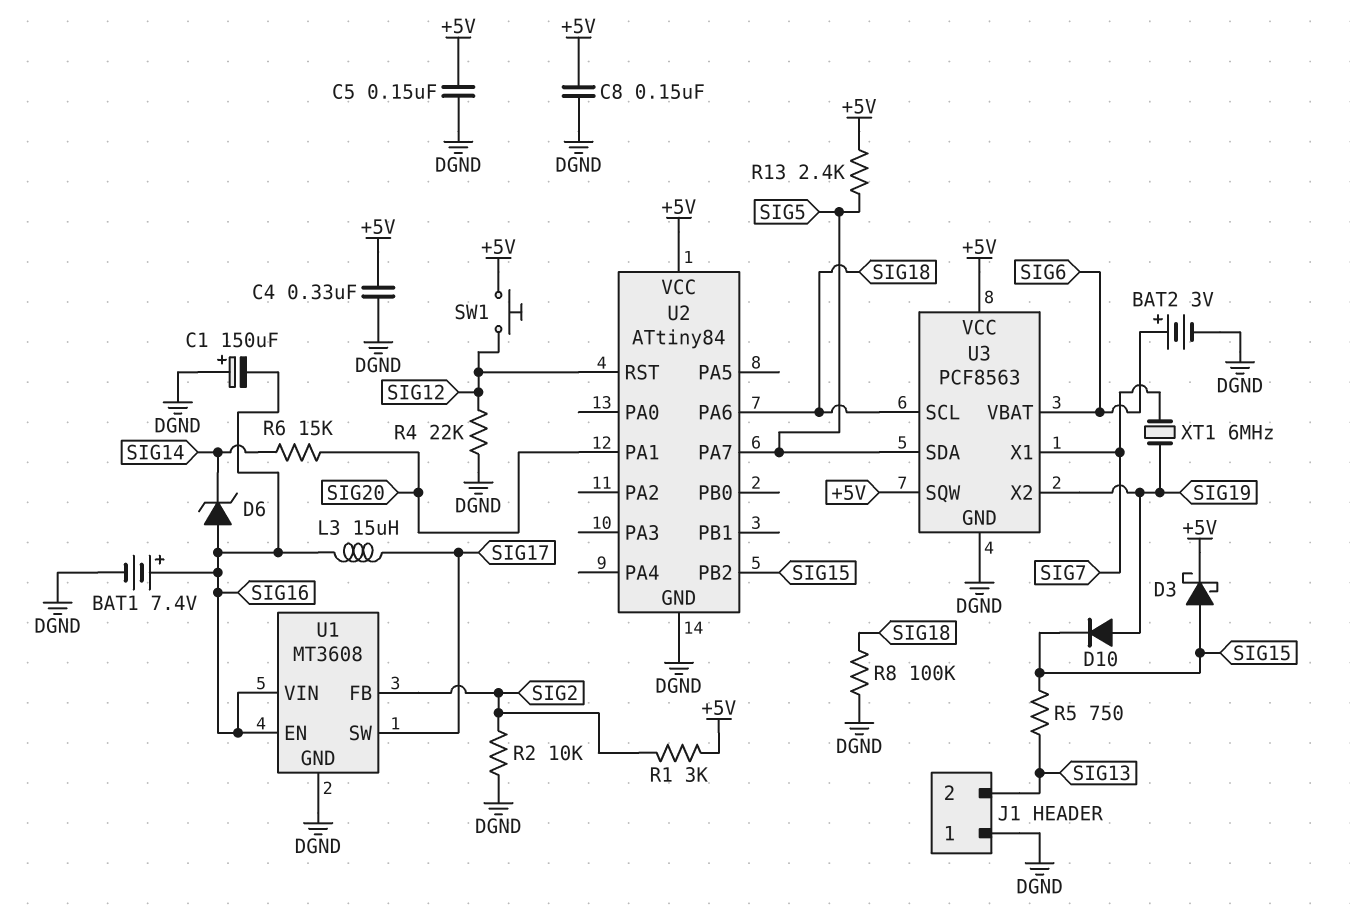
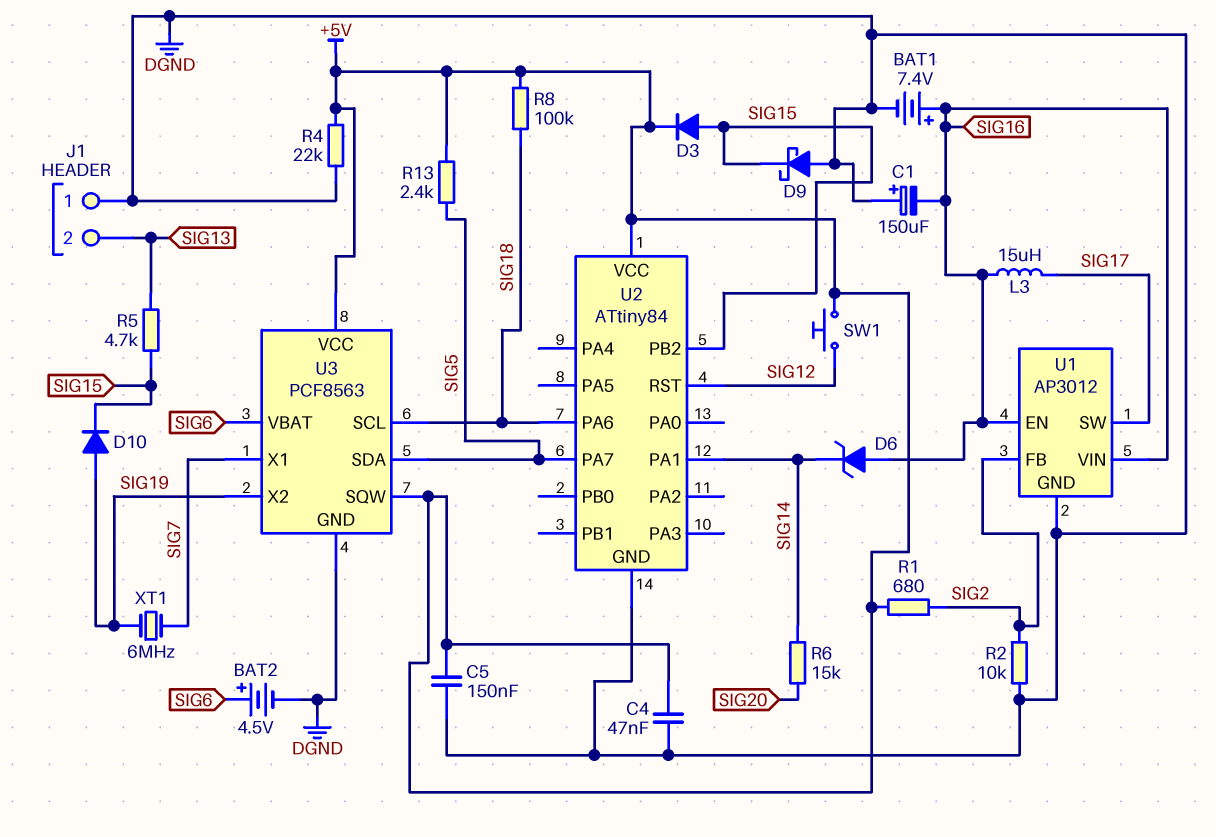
BAT2: 3V (plus SIG6, minus DGND) -> 4.5V (plus SIG6, minus DGND)
C4: 330nF (+5V, DGND) -> 47nF (+5V, DGND)
C8: 150nF (+5V, DGND) -> none
D3: schottky (A SIG15, K +5V) -> diode (A SIG15, K +5V)
D9: none -> schottky (A DGND, K SIG15)
R1: 3k (+5V, SIG2) -> 680 (+5V, SIG2)
R4: 22k (DGND, SIG12) -> 22k (+5V, DGND)
R5: 750 (SIG13, SIG15) -> 4.7k (SIG13, SIG15)
R8: 100k (DGND, SIG18) -> 100k (+5V, SIG18)
U1: MT3608 -> AP3012
U2 pin PA1: SIG20 -> SIG14

